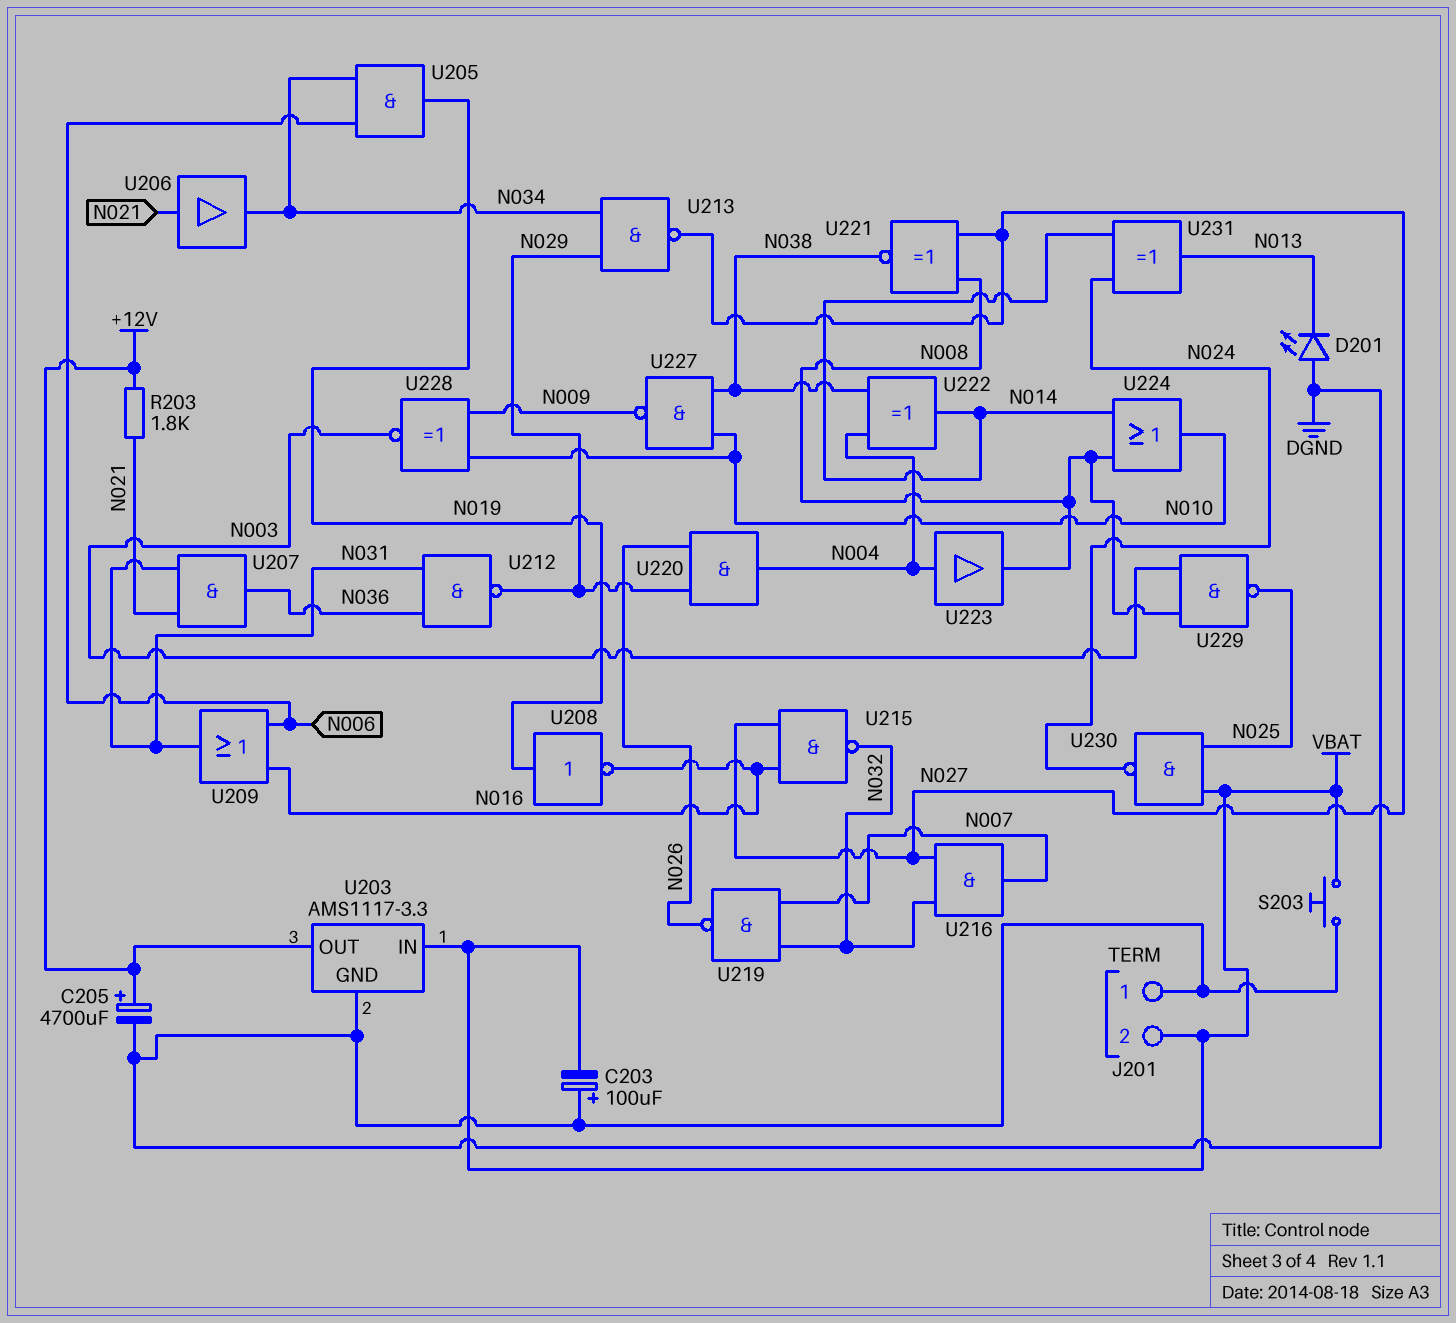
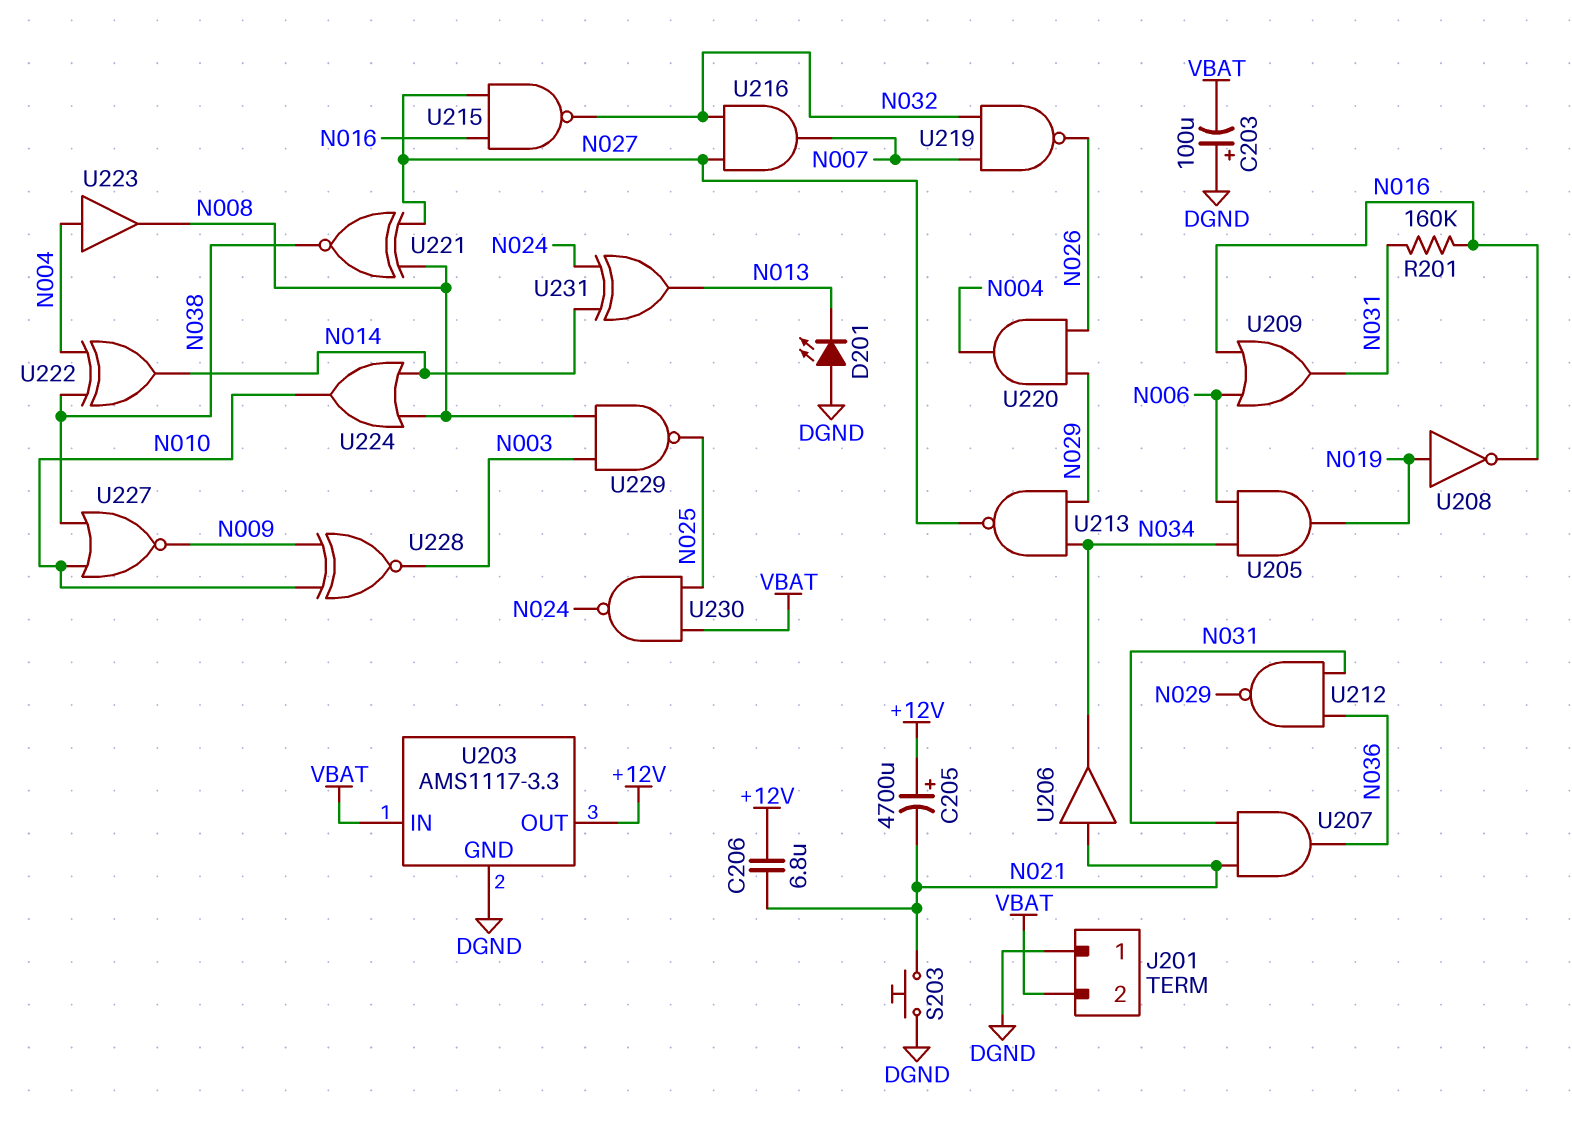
C205: 4700uF (plus +12V, minus DGND) -> 4700uF (plus +12V, minus N021)
C206: none -> 6.8uF (+12V, N021)
R201: none -> 160k (N016, N031)
R203: 1.8k (+12V, N021) -> none
S203: button (DGND, VBAT) -> button (DGND, N021)
U227: NAND (in N010, in N038, out N009) -> NOR (in N010, in N038, out N009)

